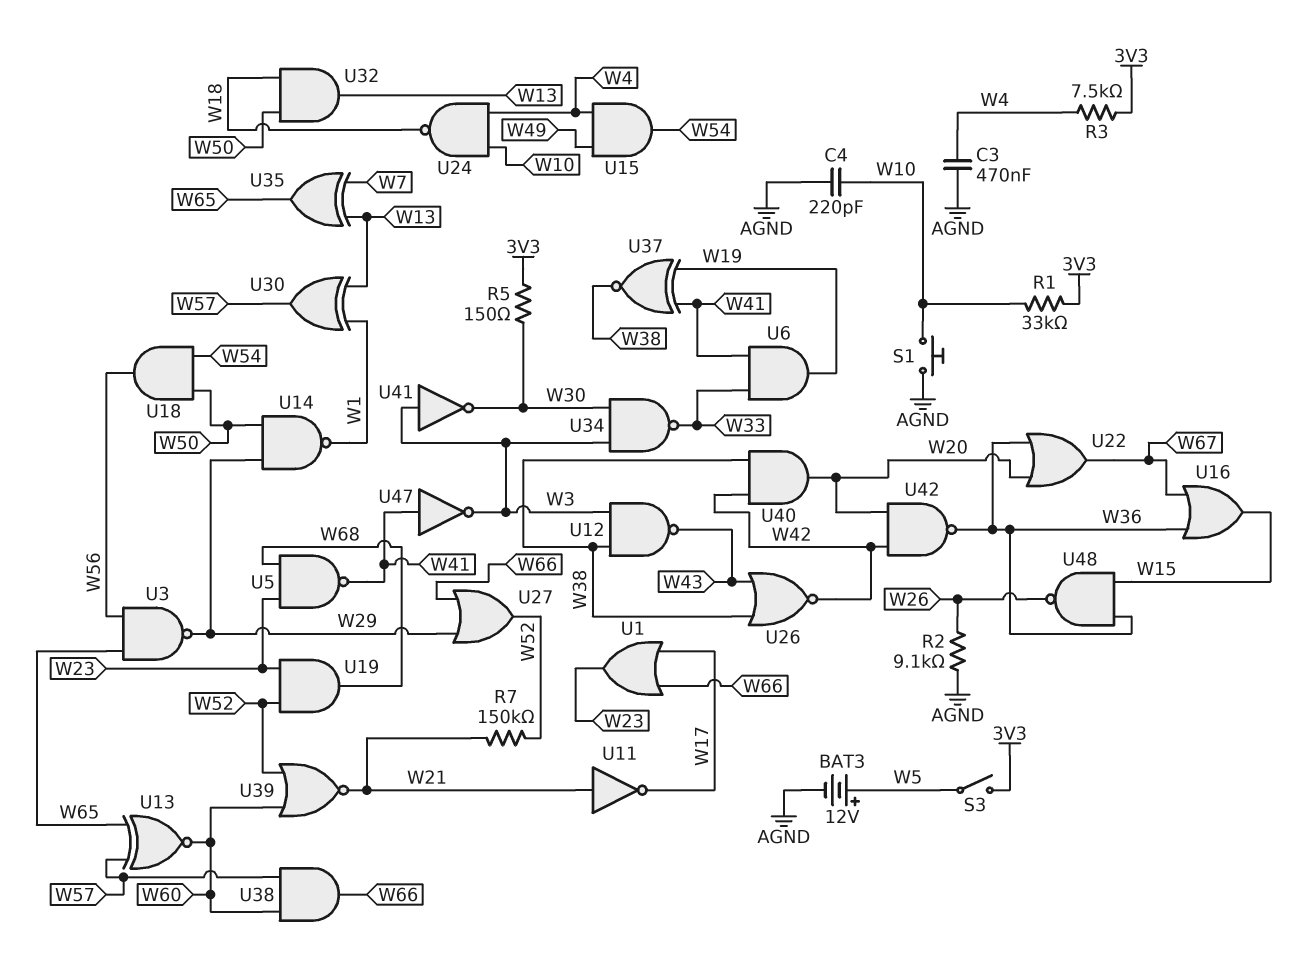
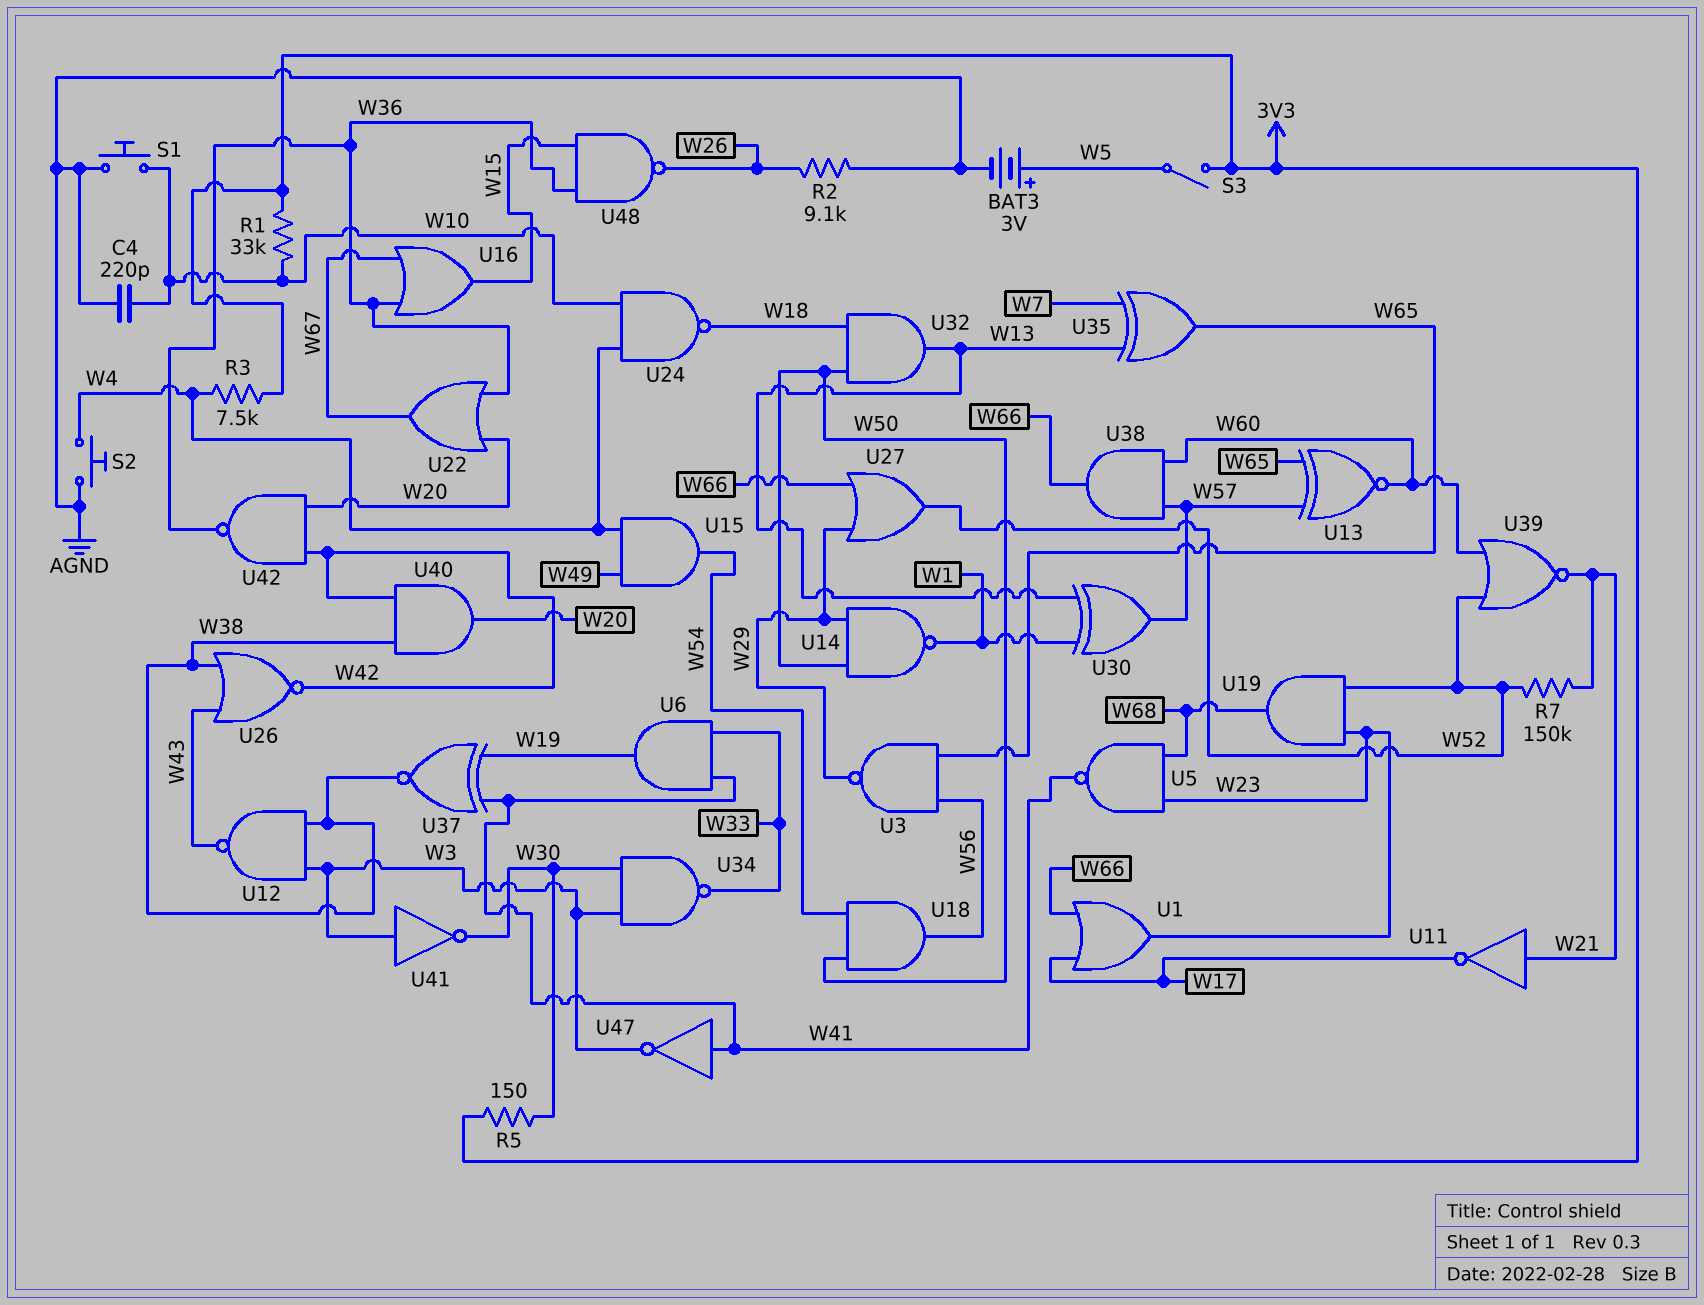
BAT3: 12V (plus W5, minus AGND) -> 3V (plus W5, minus AGND)
C3: 470nF (AGND, W4) -> none
S2: none -> button (AGND, W4)

